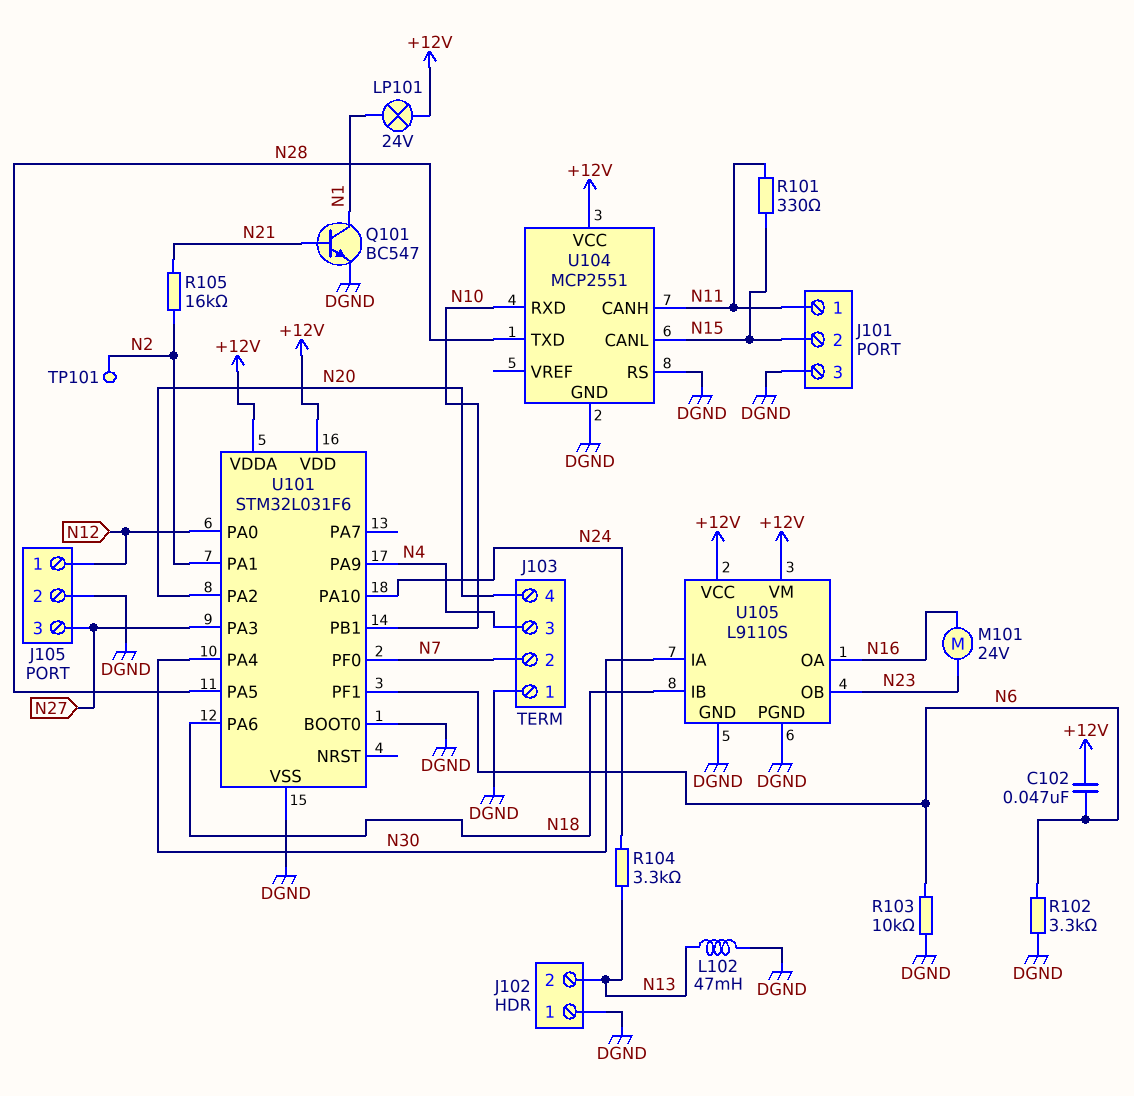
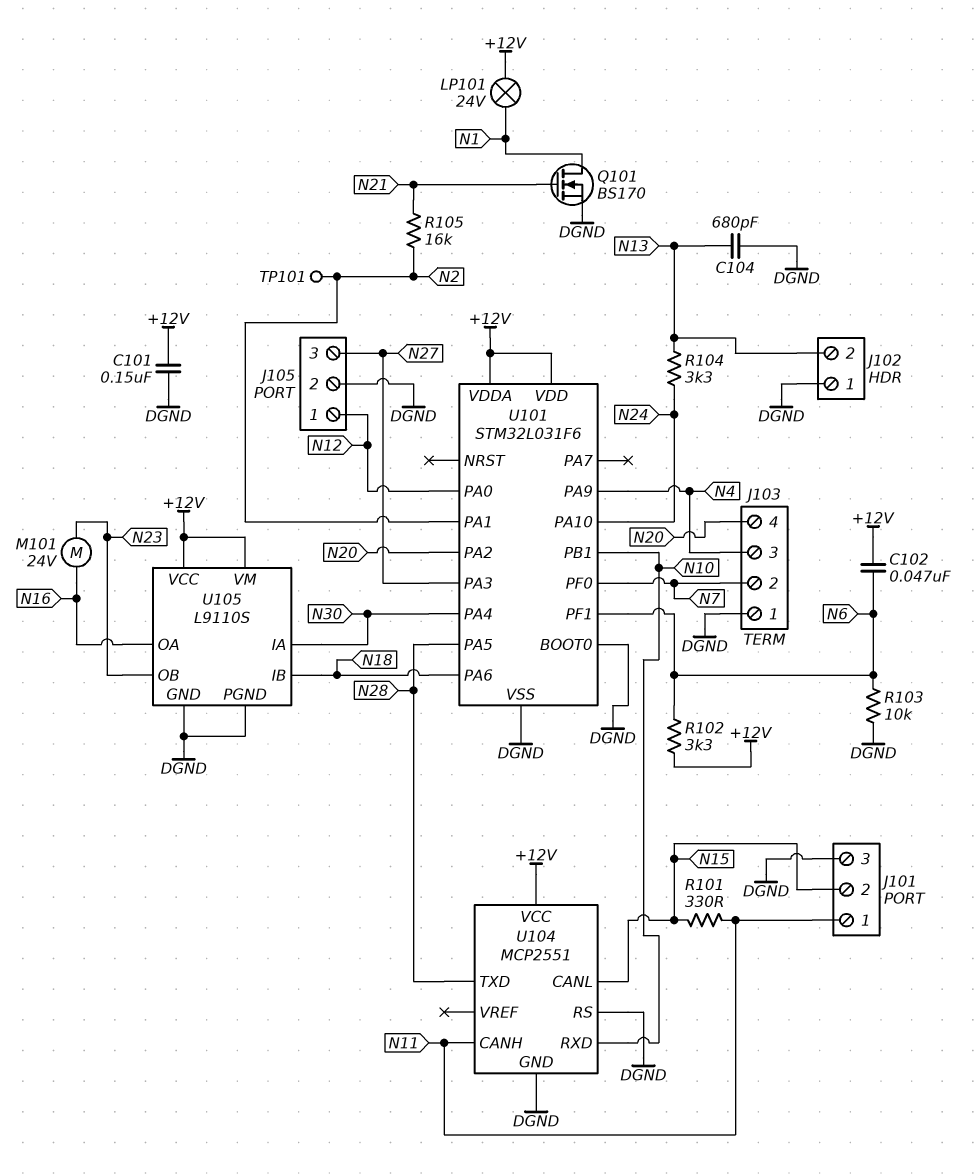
C101: none -> 150nF (+12V, DGND)
C104: none -> 680pF (DGND, N13)
L102: 47mH (DGND, N13) -> none
Q101: NPN BC547 (B N21, C N1, E DGND) -> NMOS BS170 (G N21, D N1, S DGND)
R102: 3.3k (DGND, N6) -> 3.3k (+12V, N6)

